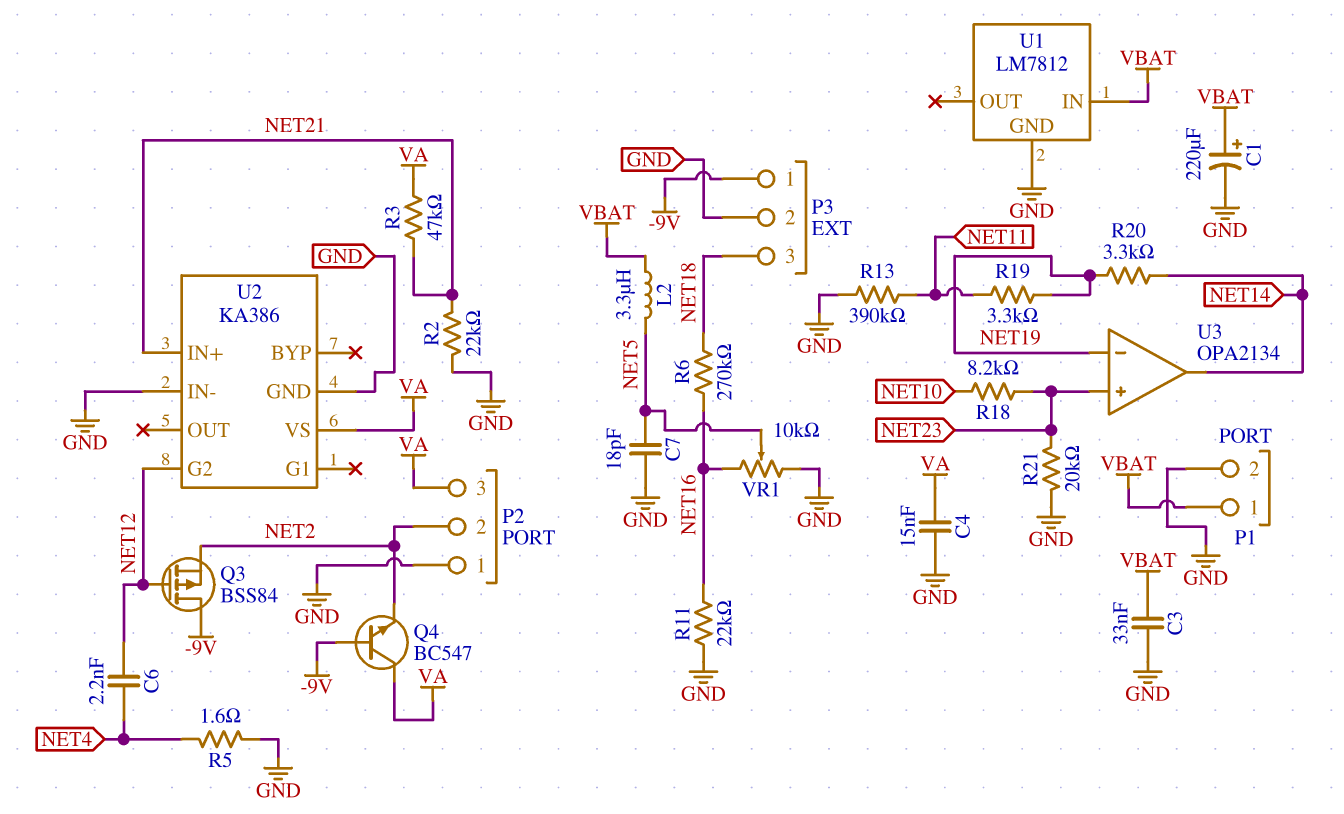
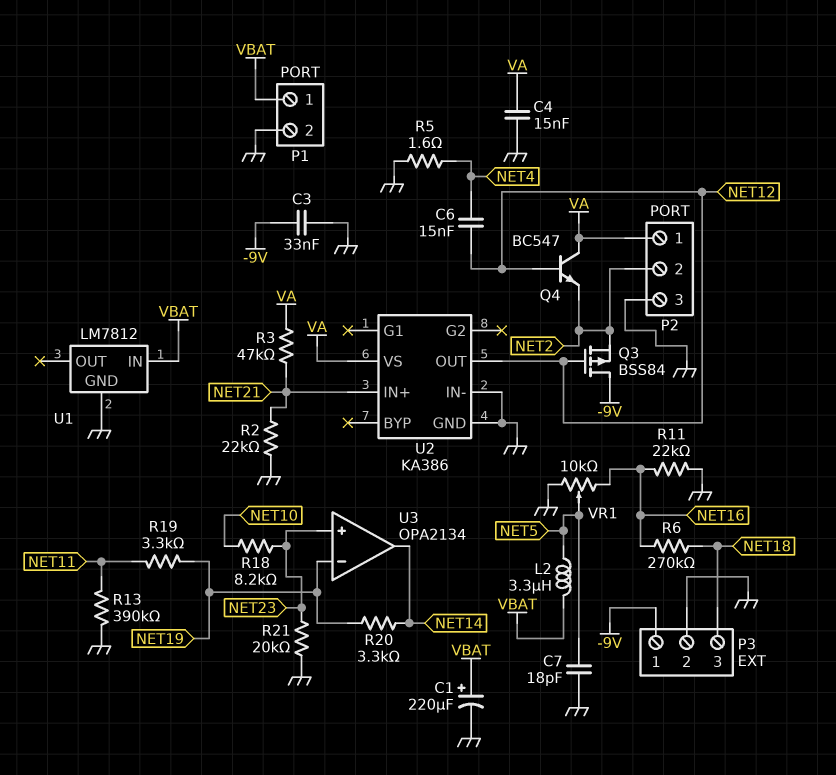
C3: 33nF (GND, VBAT) -> 33nF (-9V, GND)
C6: 2.2nF (NET4, NET12) -> 15nF (NET4, NET12)
P2 pin 1: GND -> VA
P2 pin 3: VA -> GND
Q4: NPN BC547 (B -9V, C VA, E NET2) -> NPN BC547 (B NET12, C VA, E NET2)
U2 pin G2: NET12 -> none
U2 pin OUT: none -> NET12

